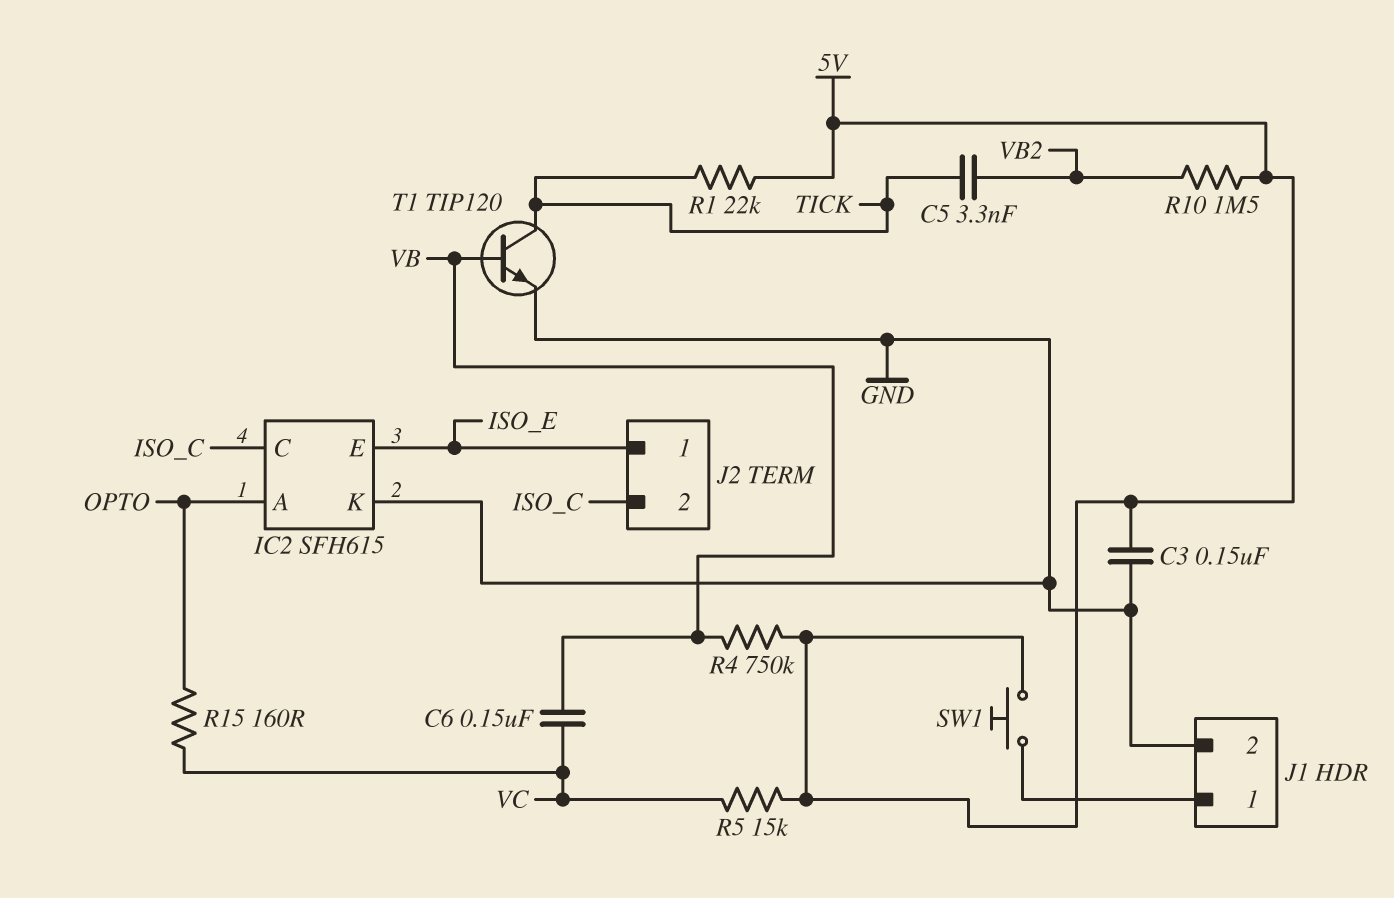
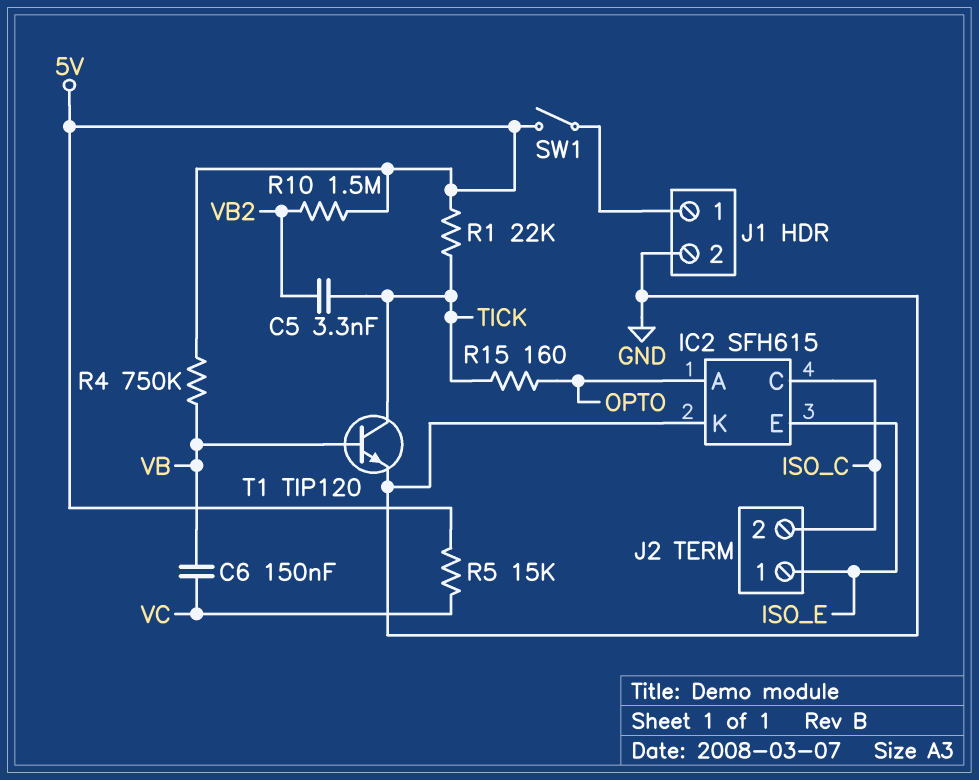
C3: 150nF (5V, GND) -> none
R15: 160 (OPTO, VC) -> 160 (OPTO, TICK)
SW1: button (5V, J1/1) -> switch (5V, J1/1)

